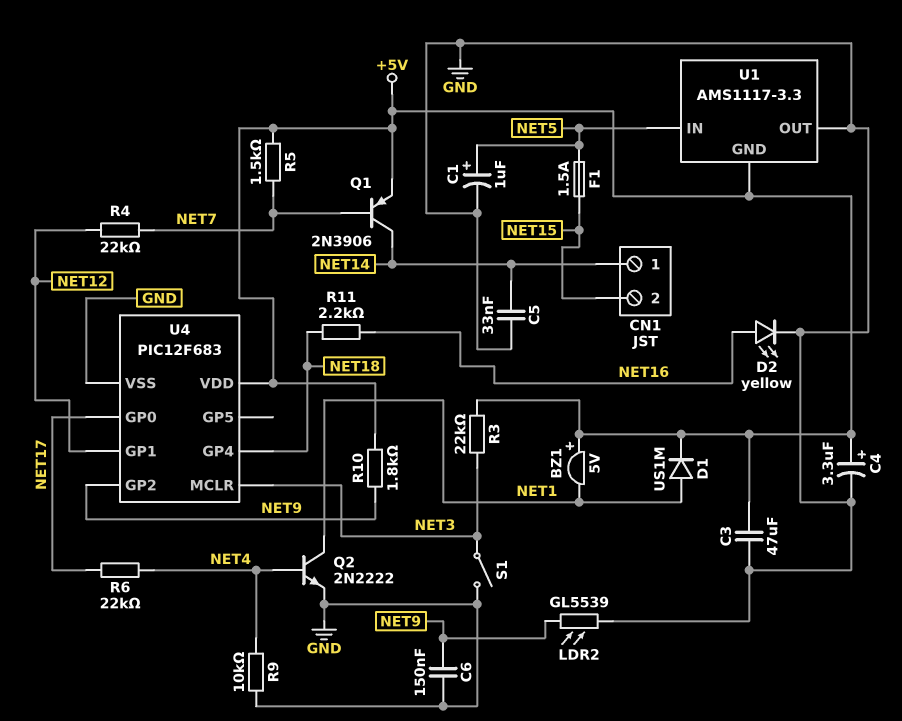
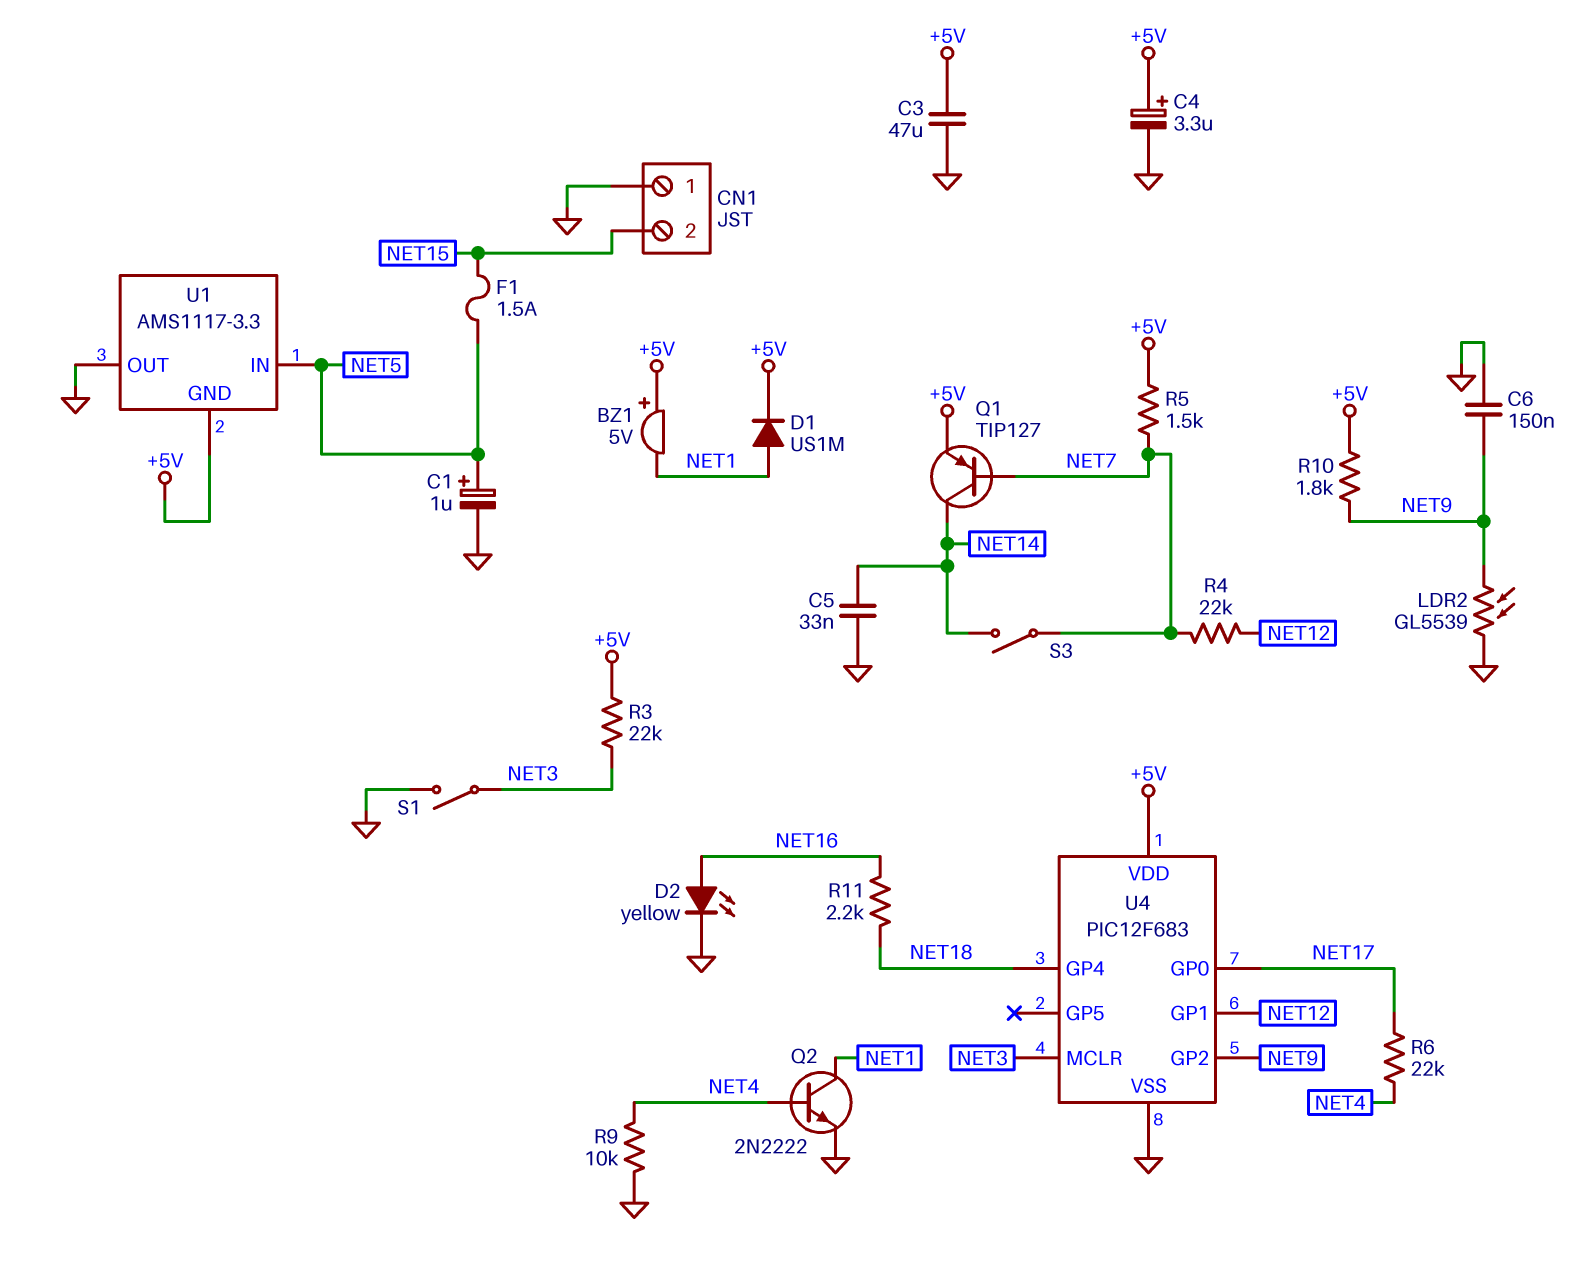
CN1 pin 1: NET14 -> GND
Q1: PNP 2N3906 (B NET7, C NET14, E +5V) -> PNP TIP127 (B NET7, C NET14, E +5V)
S3: none -> switch (NET7, NET14)

